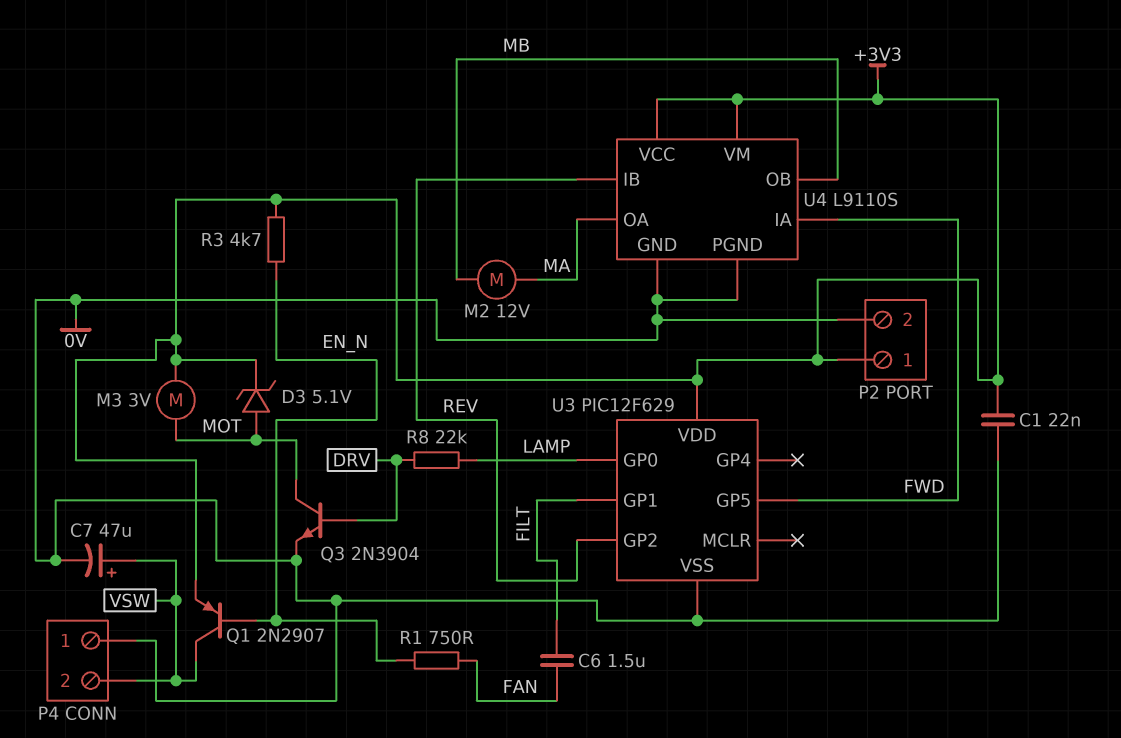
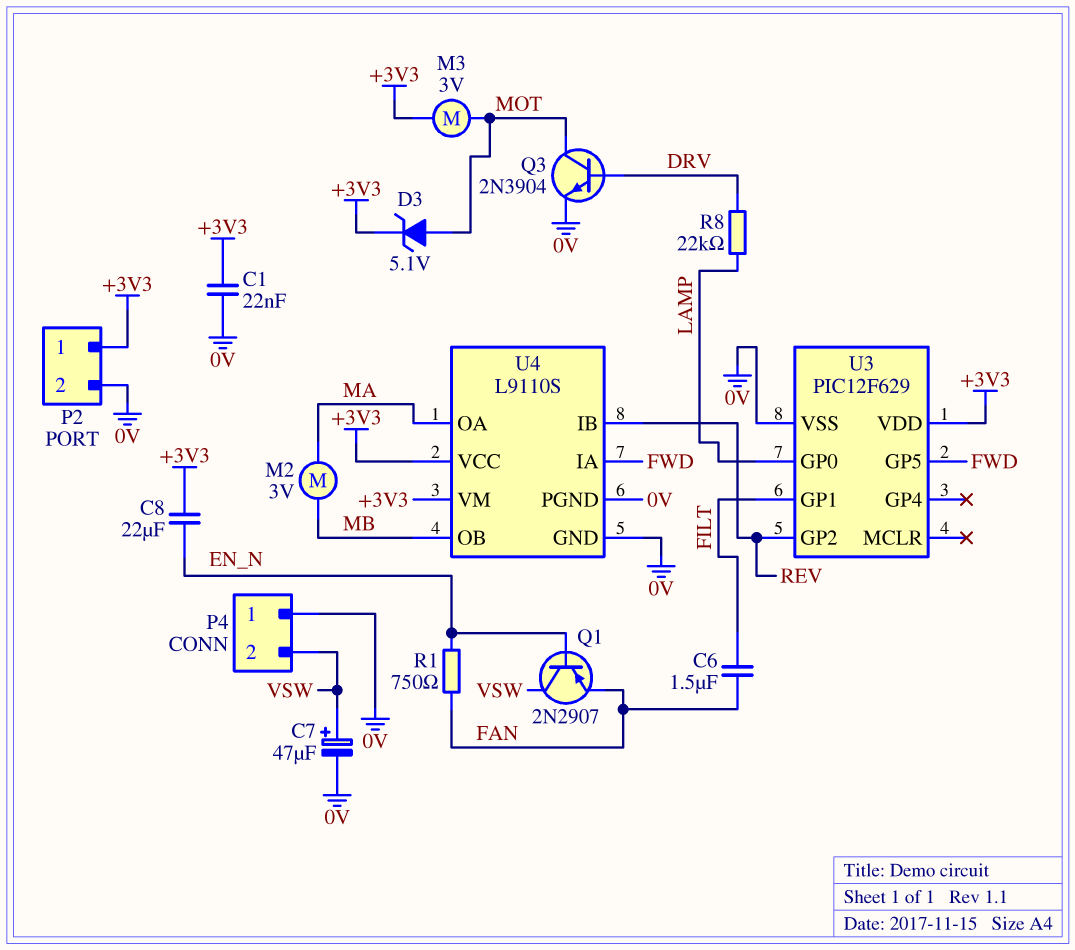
C8: none -> 22uF (+3V3, EN_N)
M2: motor 12V (MA, MB) -> motor 3V (MA, MB)
Q1: PNP 2N2907 (B EN_N, C VSW, E +3V3) -> PNP 2N2907 (B EN_N, C VSW, E FAN)
R3: 4.7k (+3V3, EN_N) -> none

